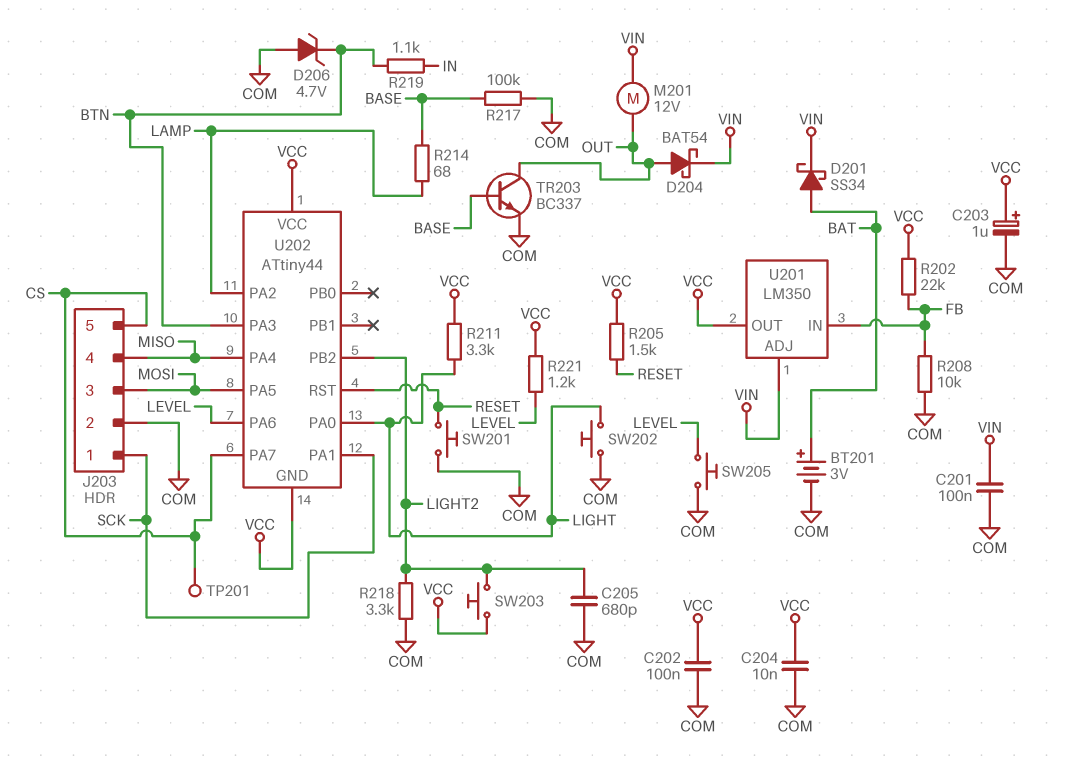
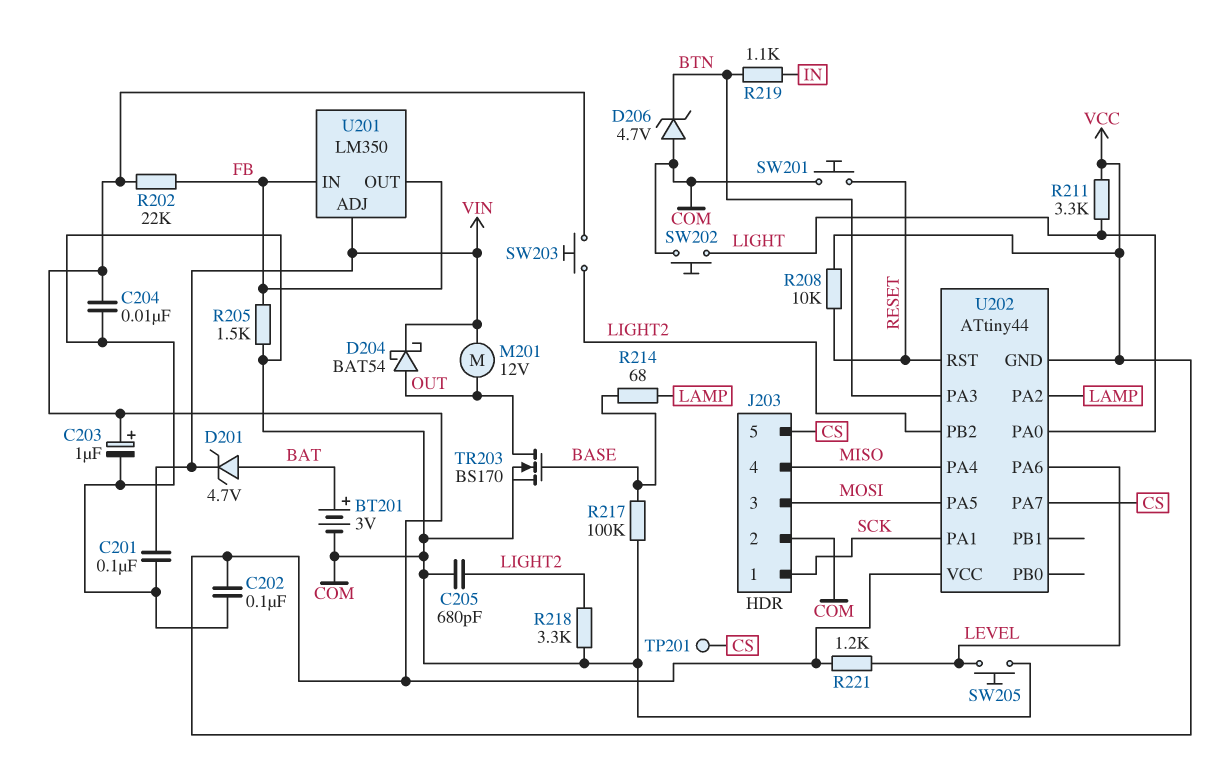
D201: schottky SS34 (A BAT, K VIN) -> zener 4.7V (A BAT, K VIN)
R205: 1.5k (RESET, VCC) -> 1.5k (COM, FB)
R208: 10k (COM, FB) -> 10k (RESET, VCC)
TR203: NPN BC337 (B BASE, C OUT, E COM) -> NMOS BS170 (G BASE, D OUT, S COM)
U201 pin OUT: VCC -> FB

